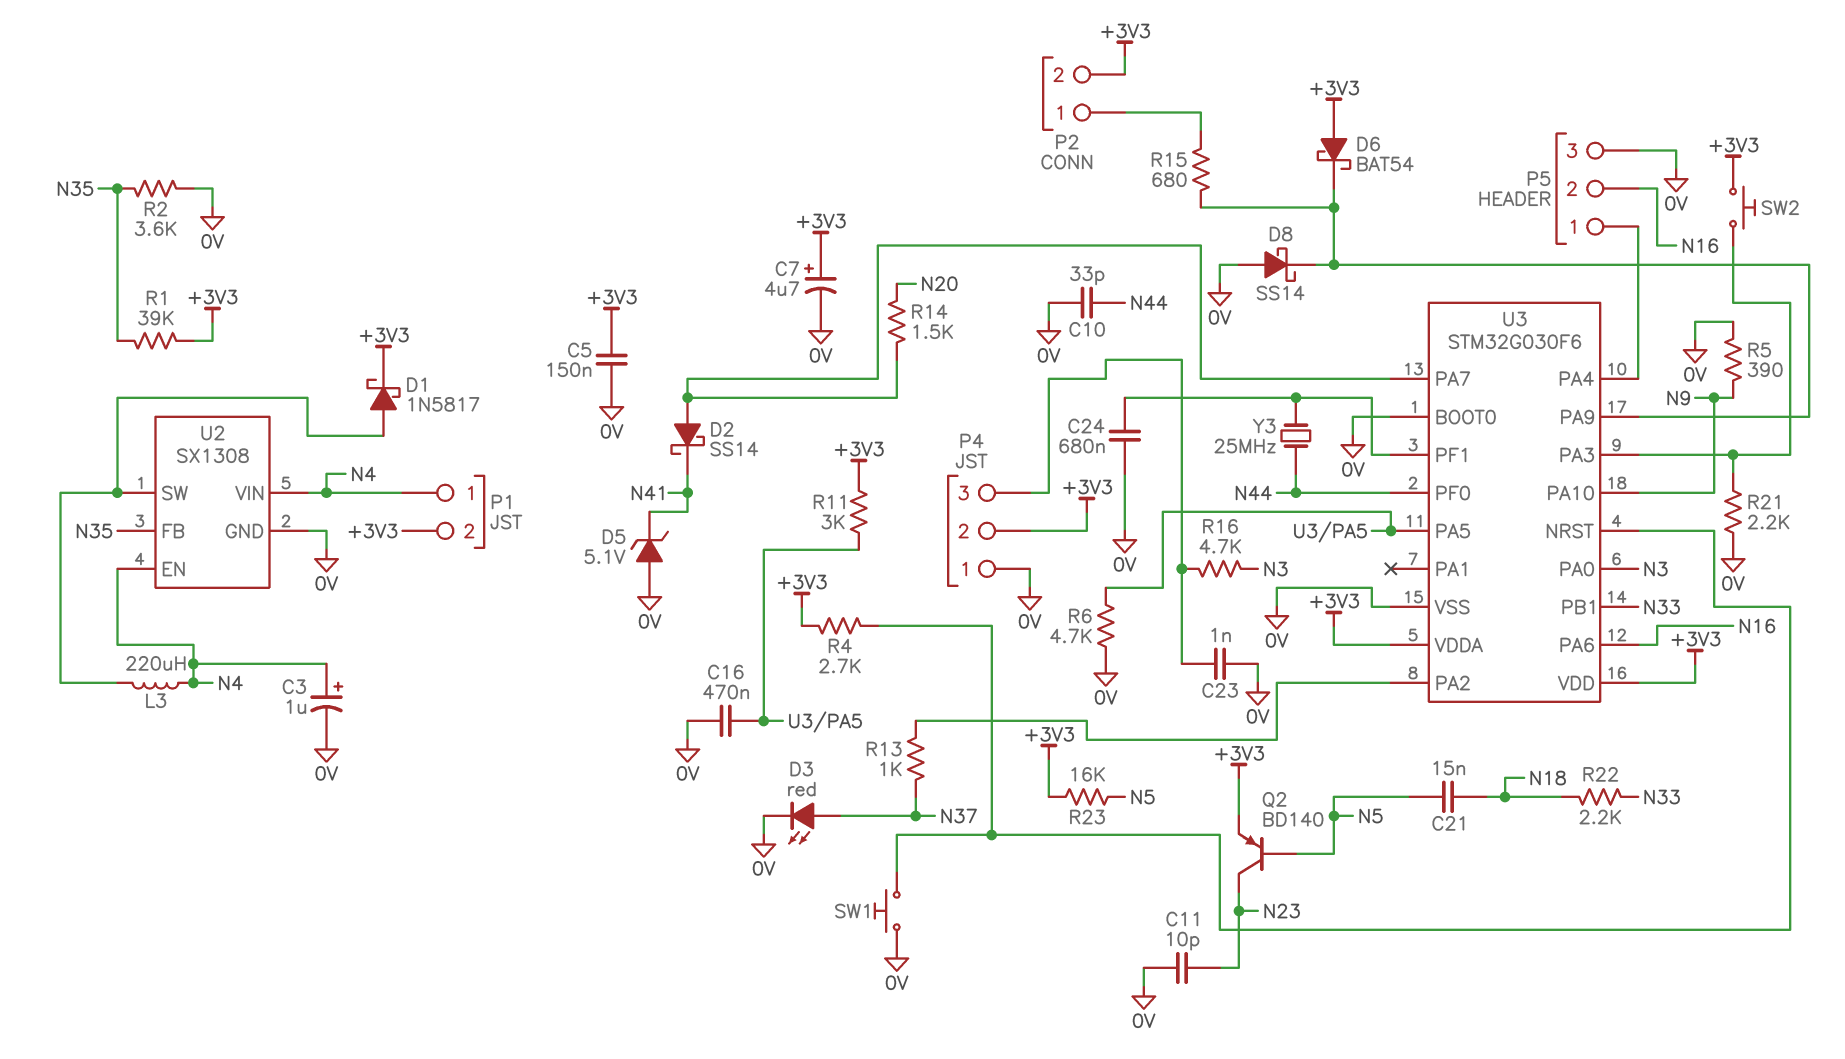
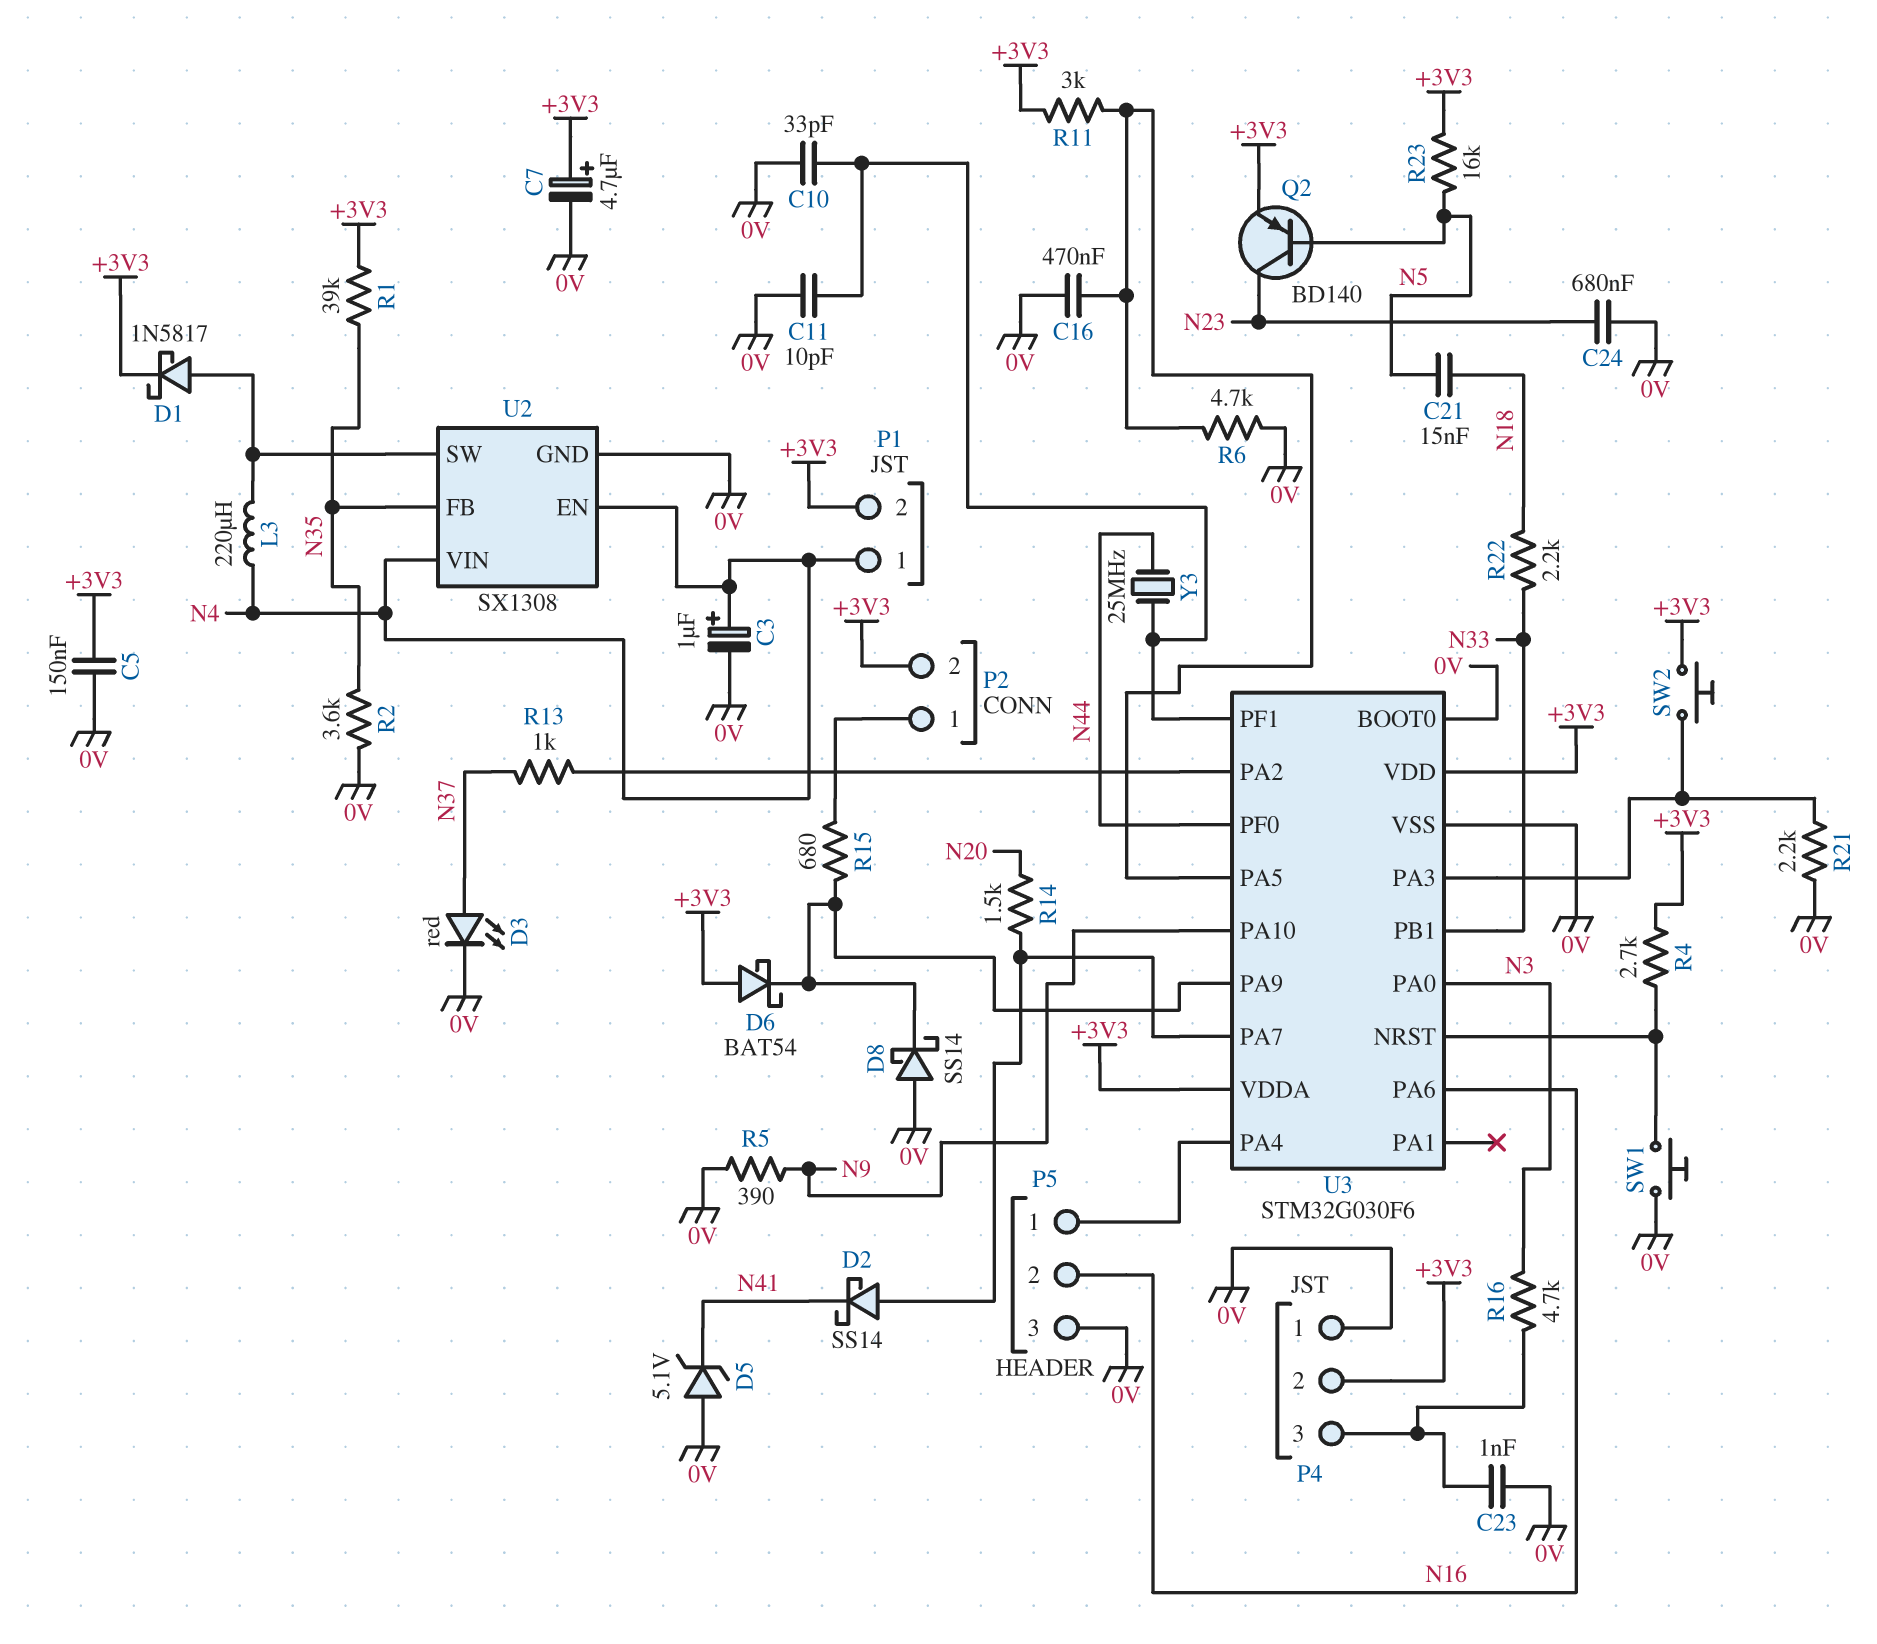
C10: 33pF (0V, N44) -> 33pF (0V, U3/PF1)
C11: 10pF (0V, N23) -> 10pF (0V, U3/PF1)
C24: 680nF (0V, U3/PF1) -> 680nF (0V, N23)

